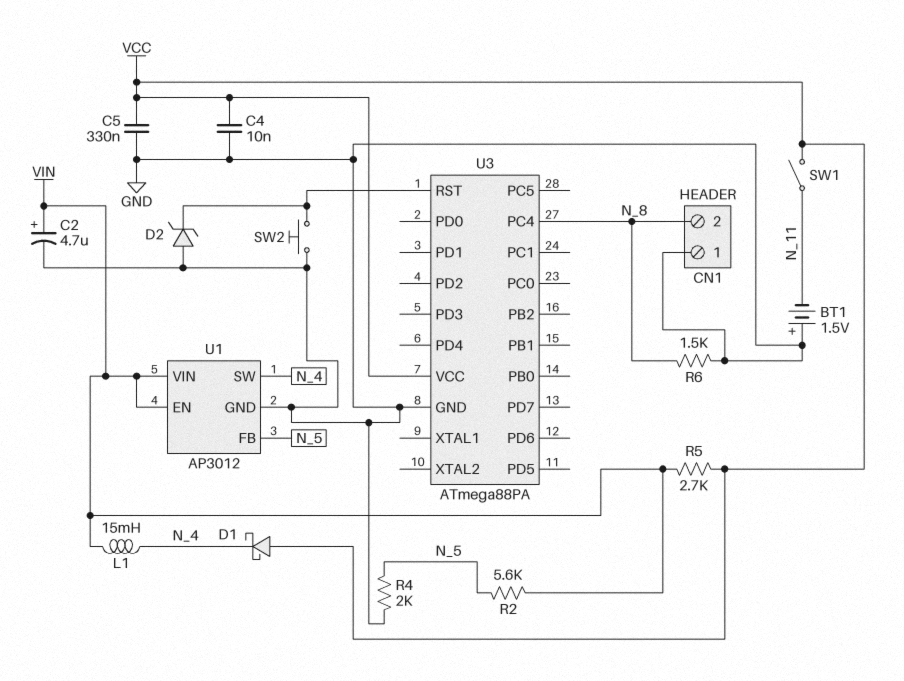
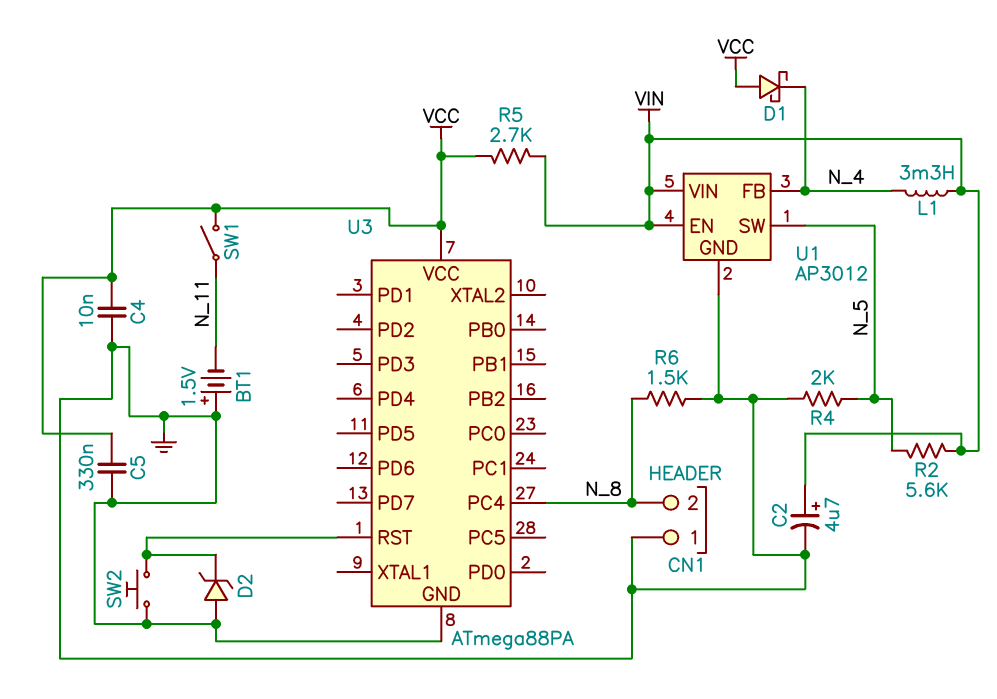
L1: 15mH (N_4, VIN) -> 3.3mH (N_4, VIN)
U1 pin FB: N_5 -> N_4
U1 pin SW: N_4 -> N_5

